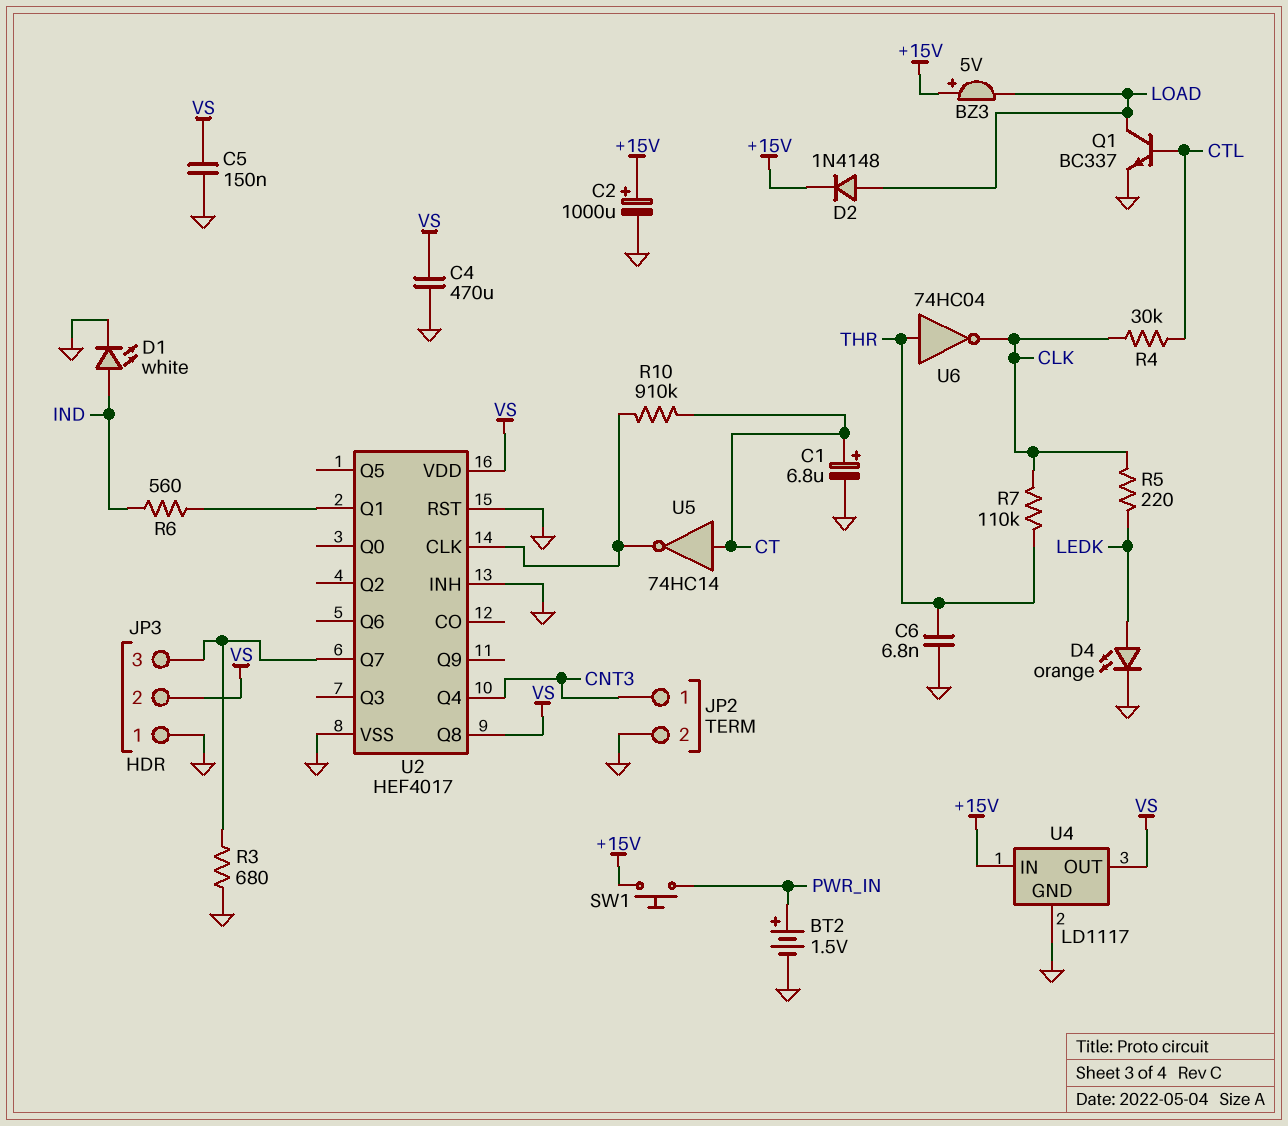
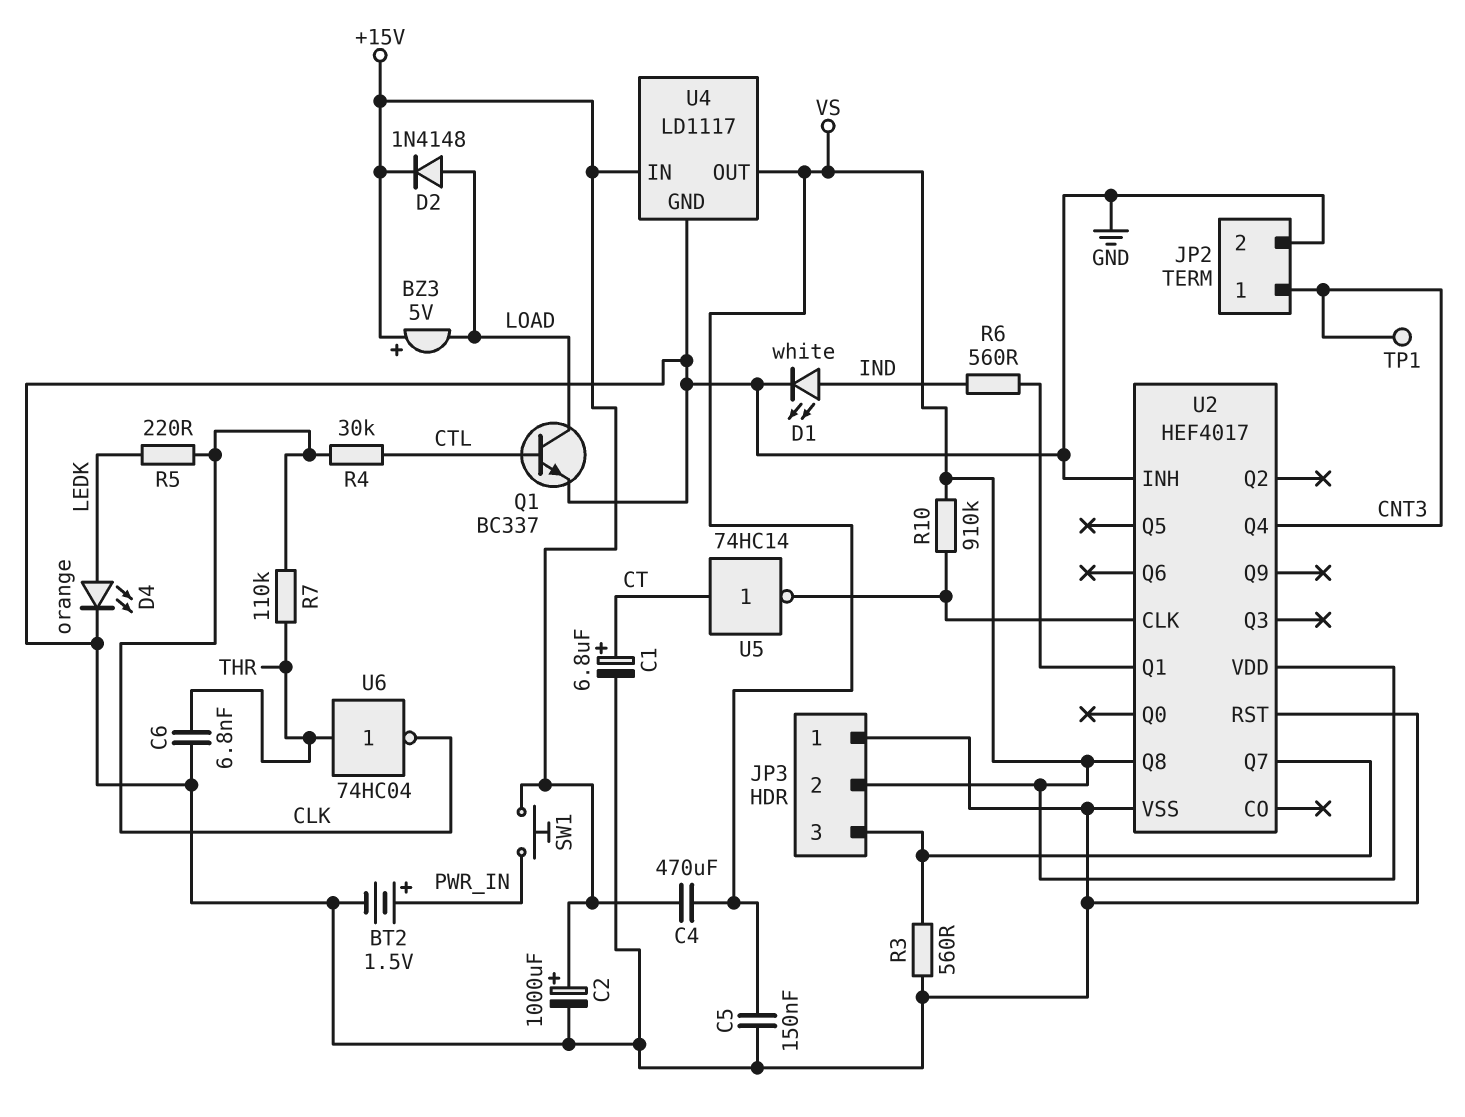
C4: 470uF (GND, VS) -> 470uF (+15V, VS)
R3: 680 (GND, JP3/3) -> 560 (GND, JP3/3)
R10: 910k (CT, U2/CLK) -> 910k (U2/CLK, VS)
TP1: none -> test point (CNT3)

